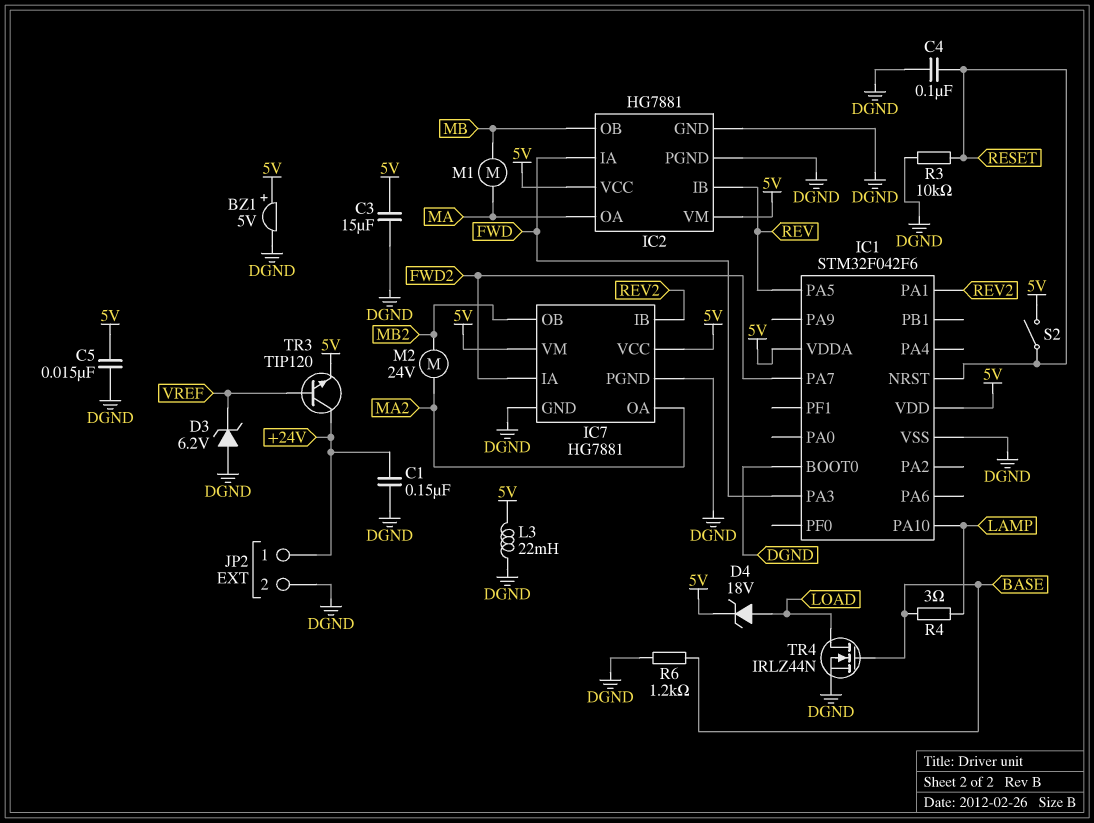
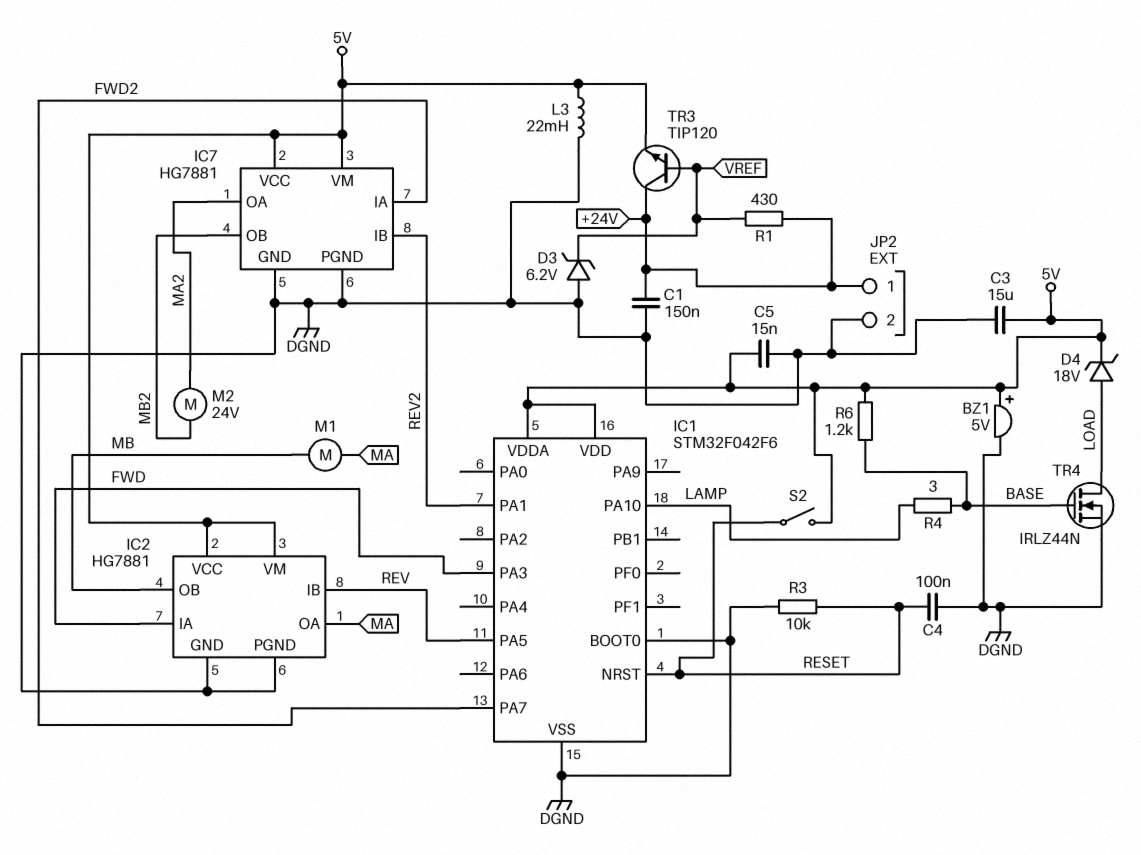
R1: none -> 430 (+24V, VREF)
R6: 1.2k (BASE, DGND) -> 1.2k (5V, BASE)

